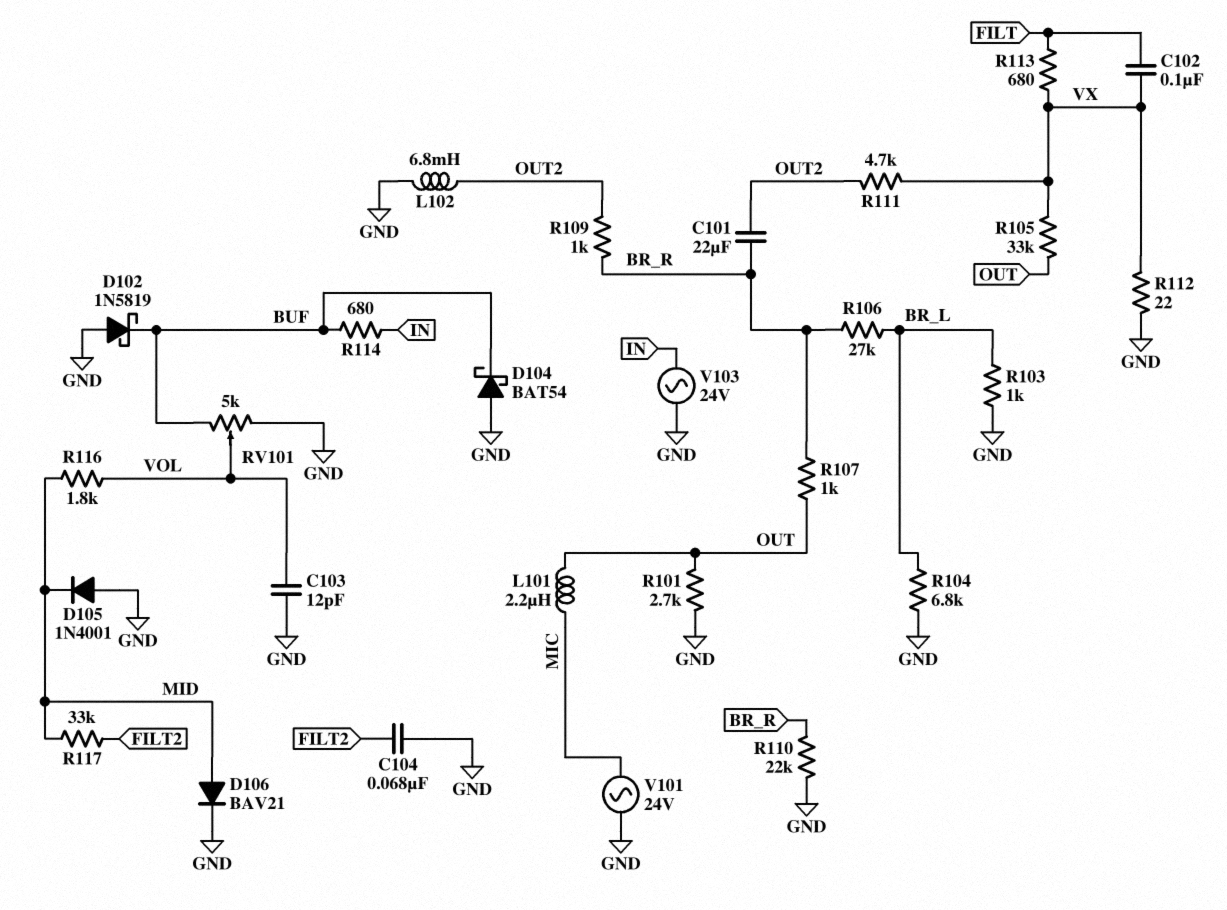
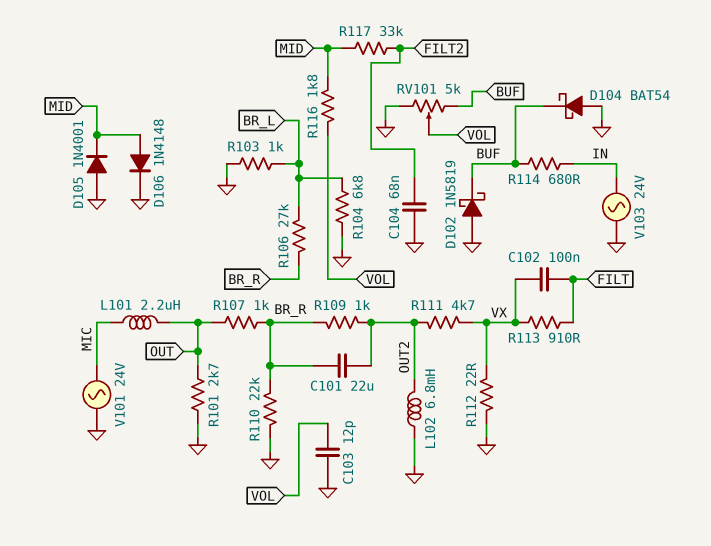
D106: diode BAV21 (A MID, K GND) -> diode 1N4148 (A MID, K GND)
R105: 33k (OUT, VX) -> none
R113: 680 (FILT, VX) -> 910 (FILT, VX)

